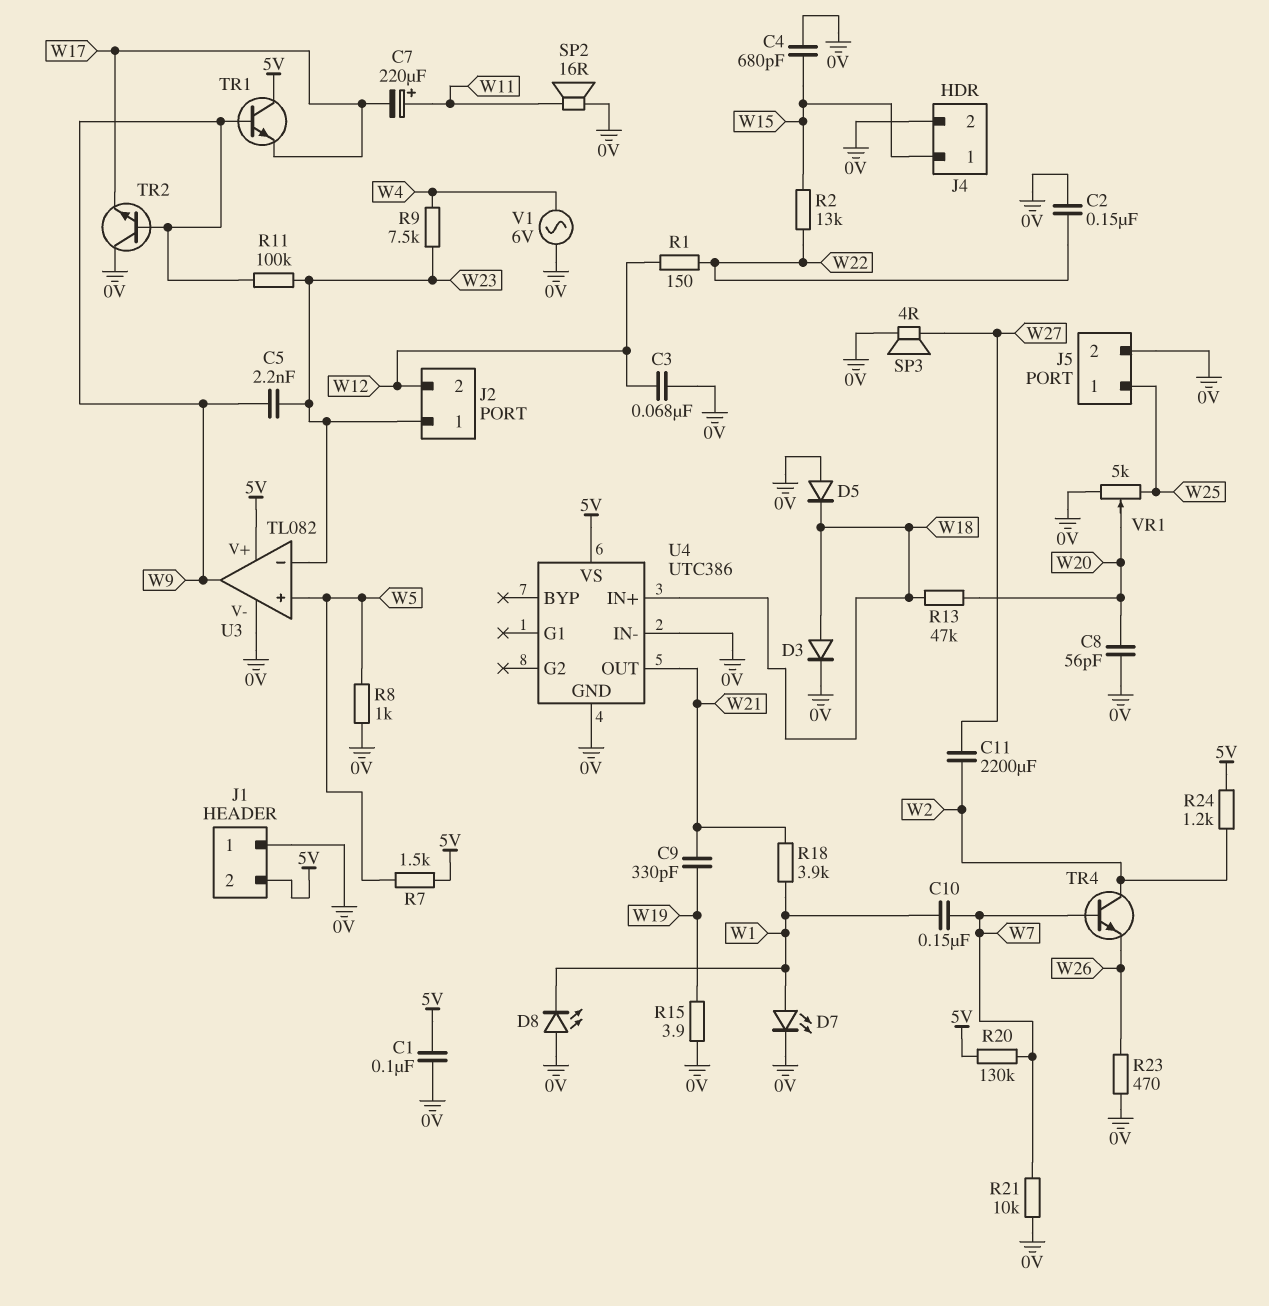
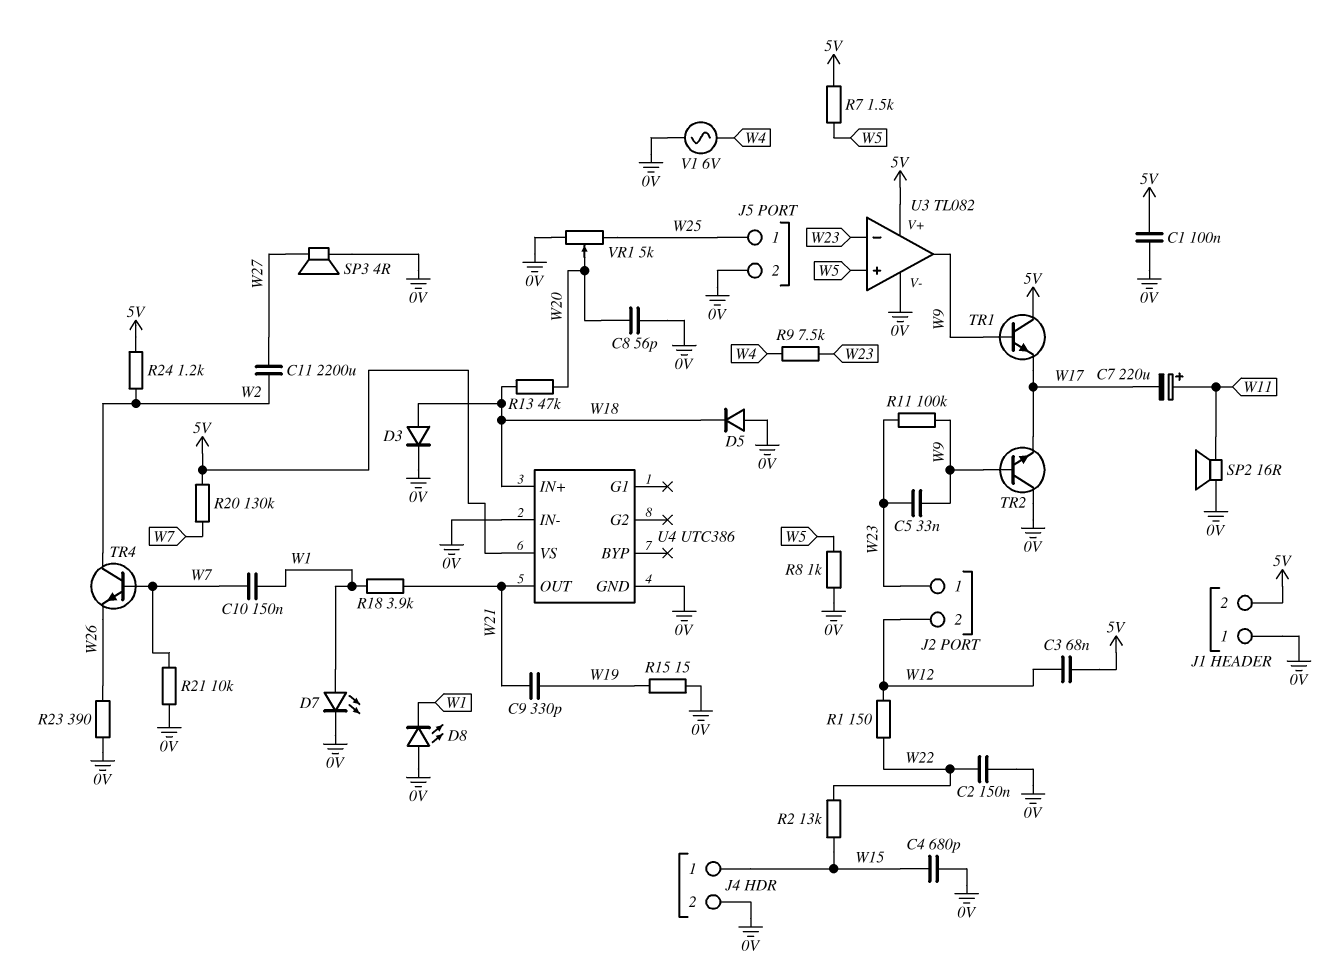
C3: 68nF (0V, W12) -> 68nF (5V, W12)
C5: 2.2nF (W9, W23) -> 33nF (W9, W23)
R15: 3.9 (0V, W19) -> 15 (0V, W19)
R23: 470 (0V, W26) -> 390 (0V, W26)

